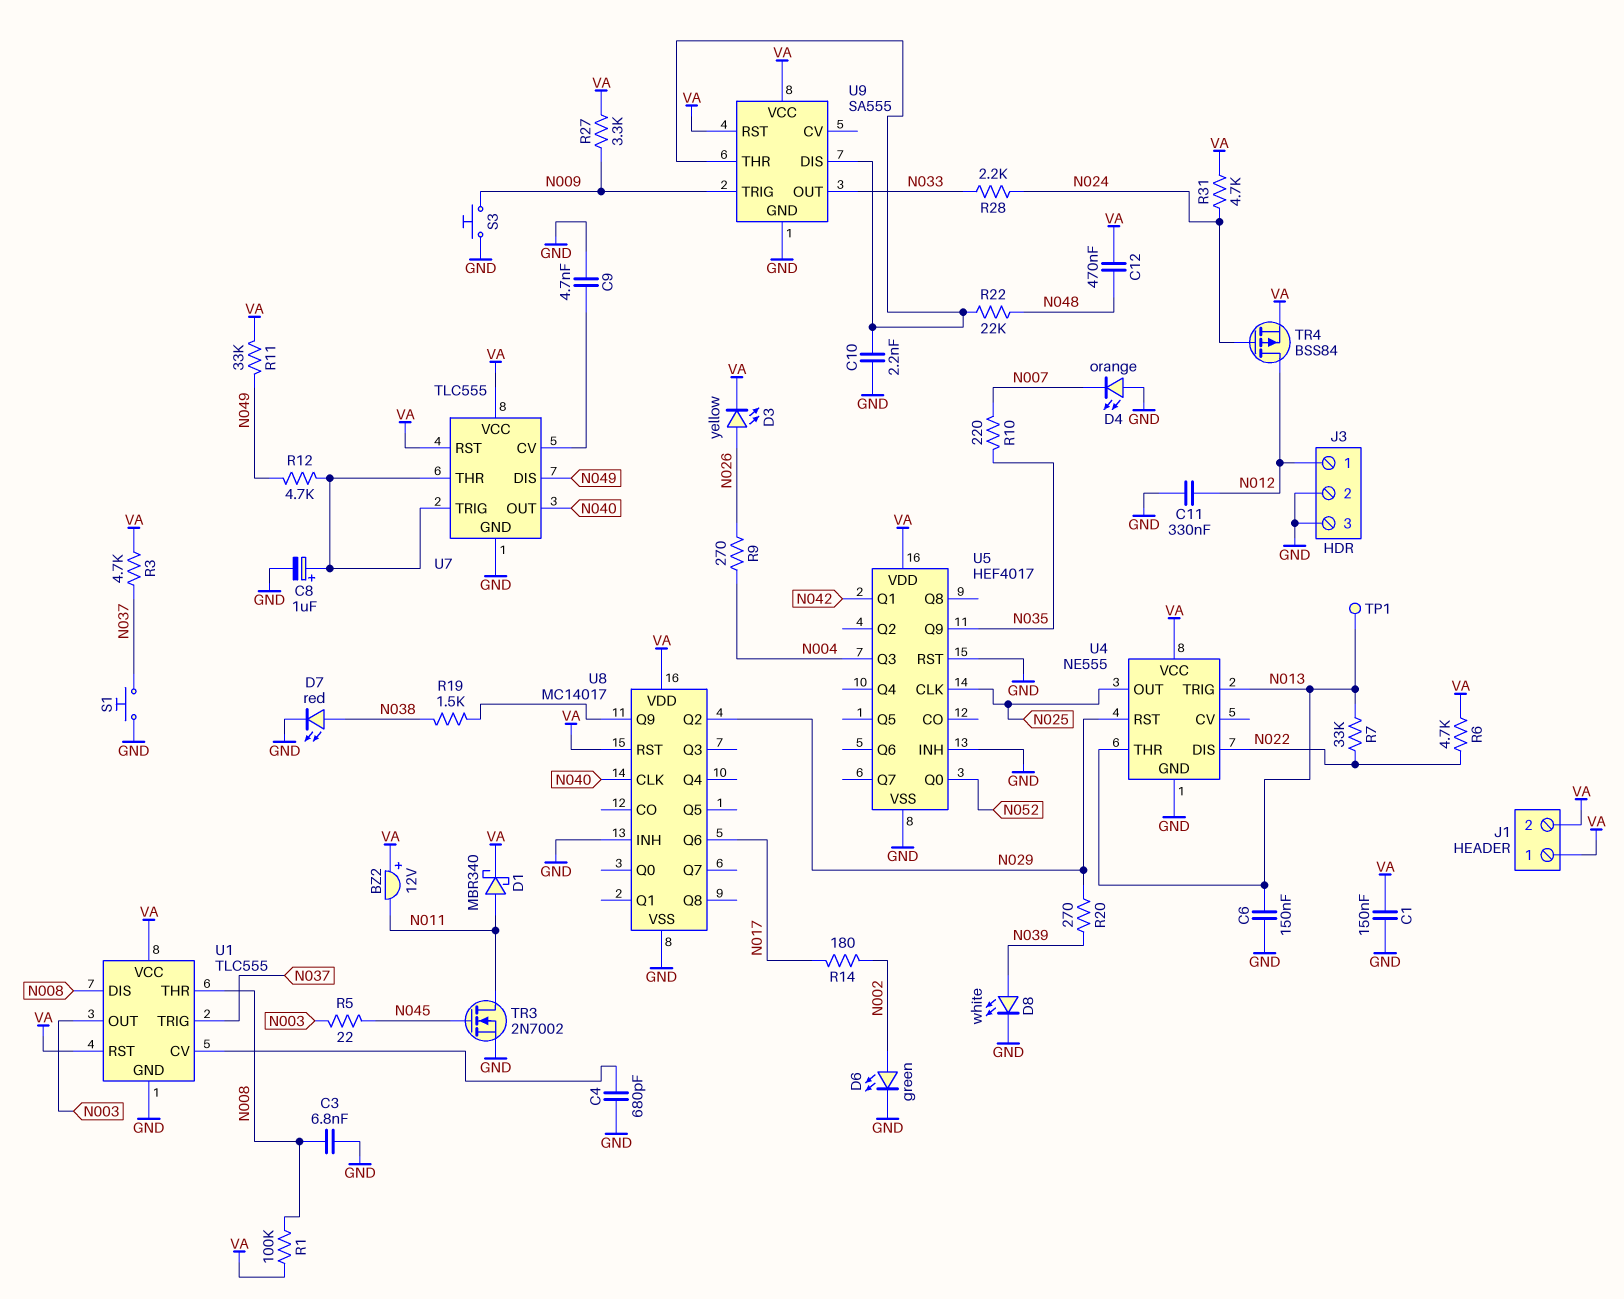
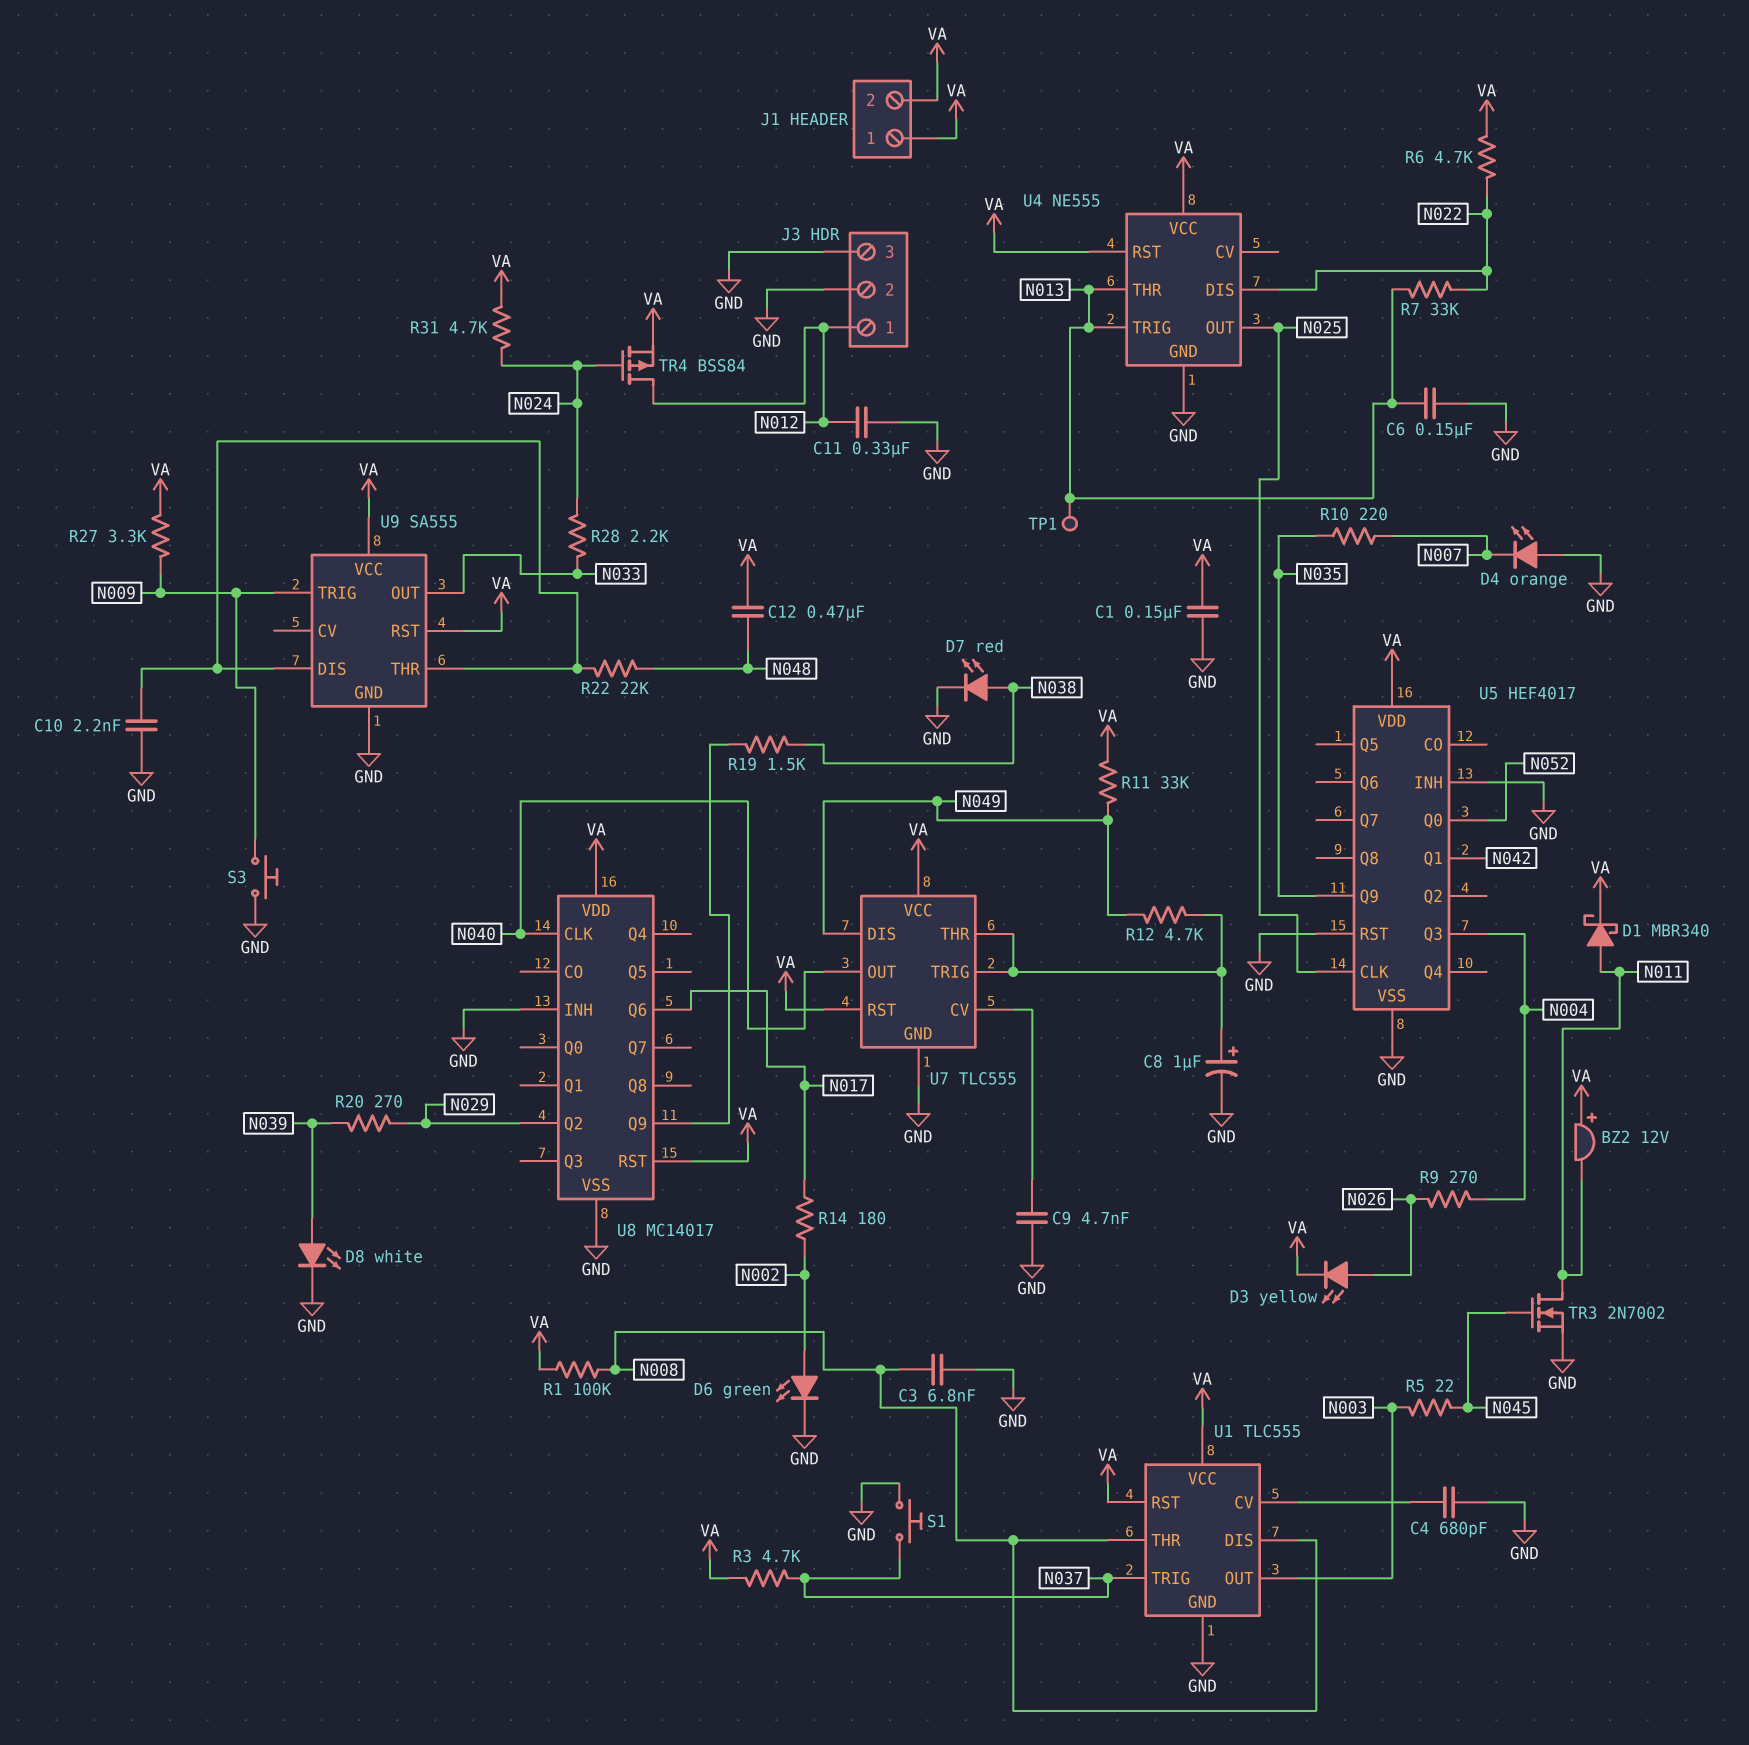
U4 pin RST: N029 -> VA

